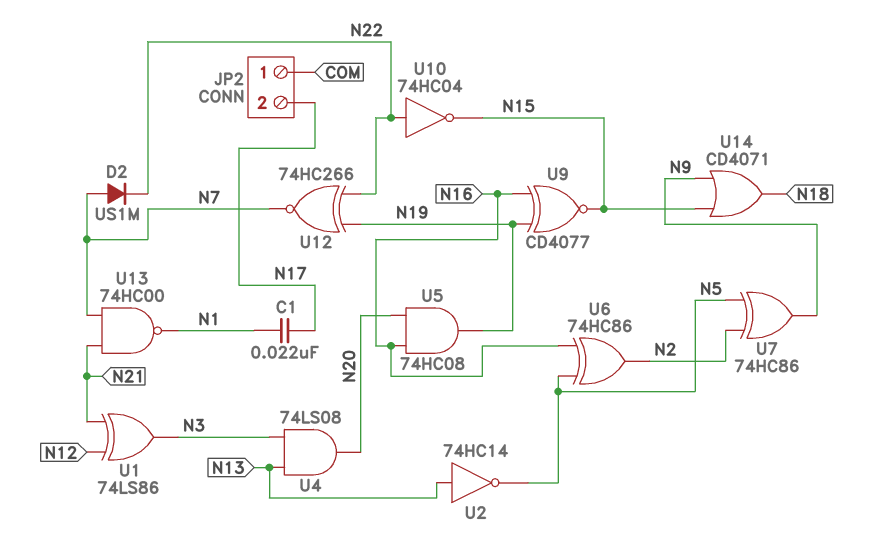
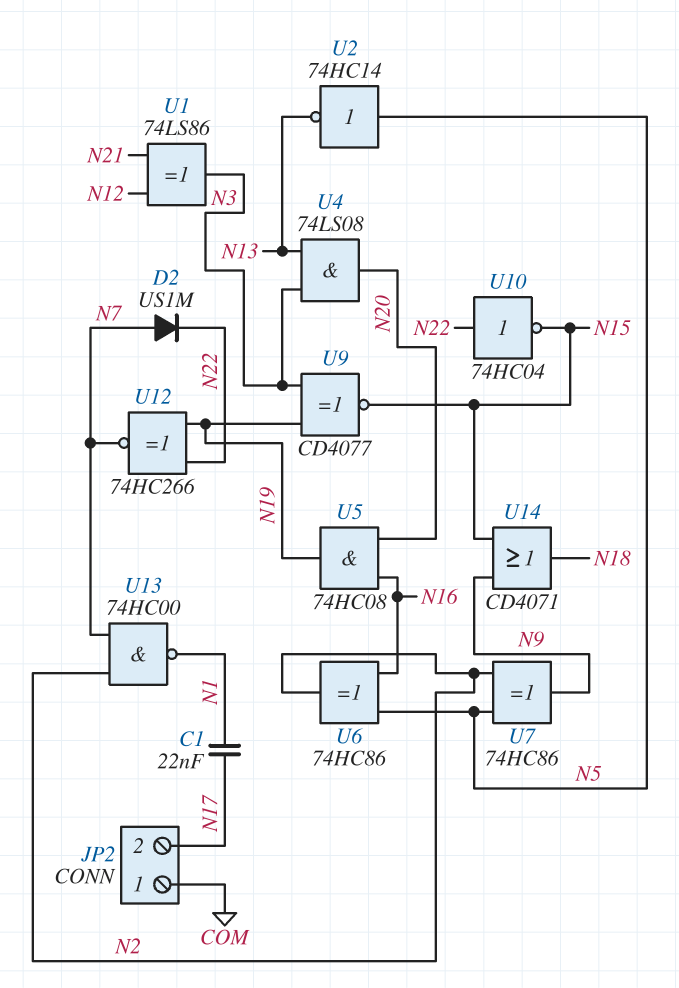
U2: NOT 74HC14 (in N13, out N5) -> NOT 74HC14 (in N5, out N13)
U9: XNOR CD4077 (in N16, in N19, out N15) -> XNOR CD4077 (in N3, in N19, out N15)
U13: NAND 74HC00 (in N7, in N21, out N1) -> NAND 74HC00 (in N2, in N7, out N1)

